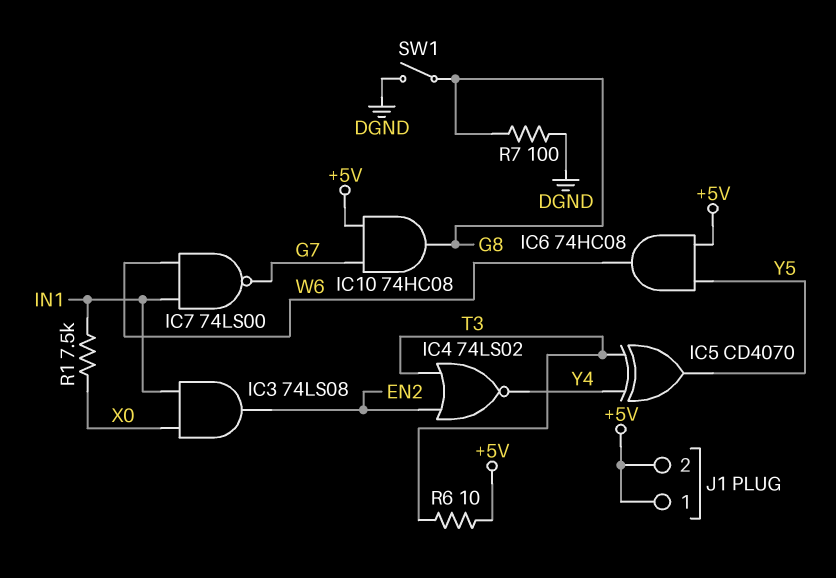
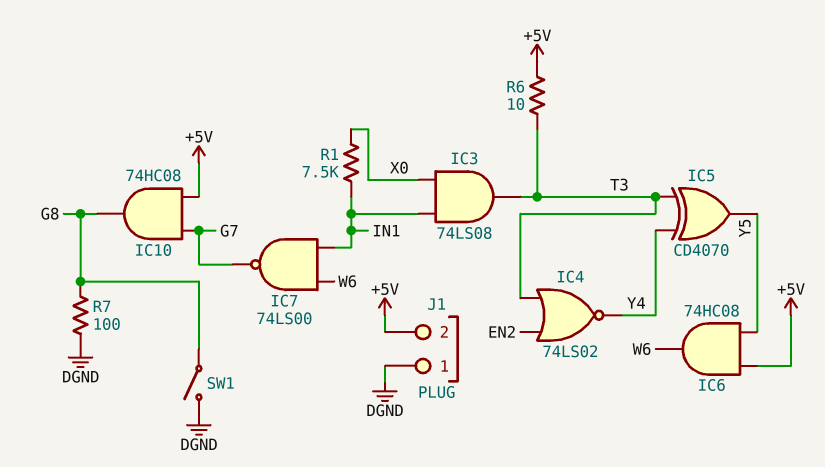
IC3: AND 74LS08 (in IN1, in X0, out EN2) -> AND 74LS08 (in IN1, in X0, out T3)
J1 pin 1: +5V -> DGND

